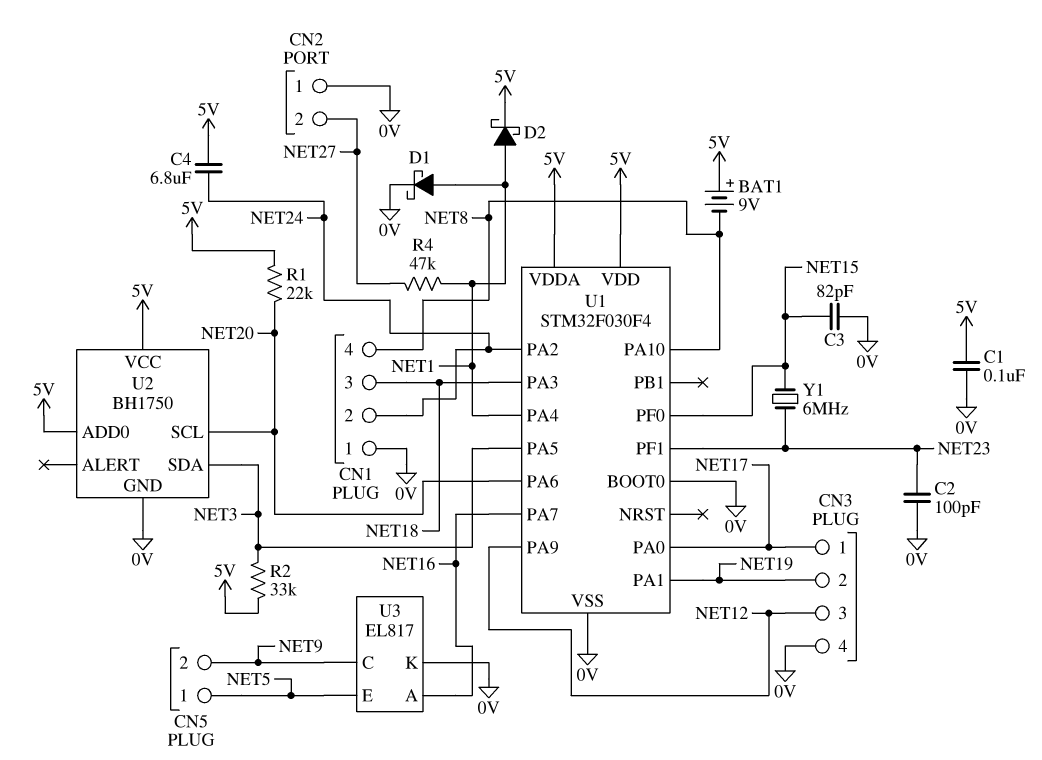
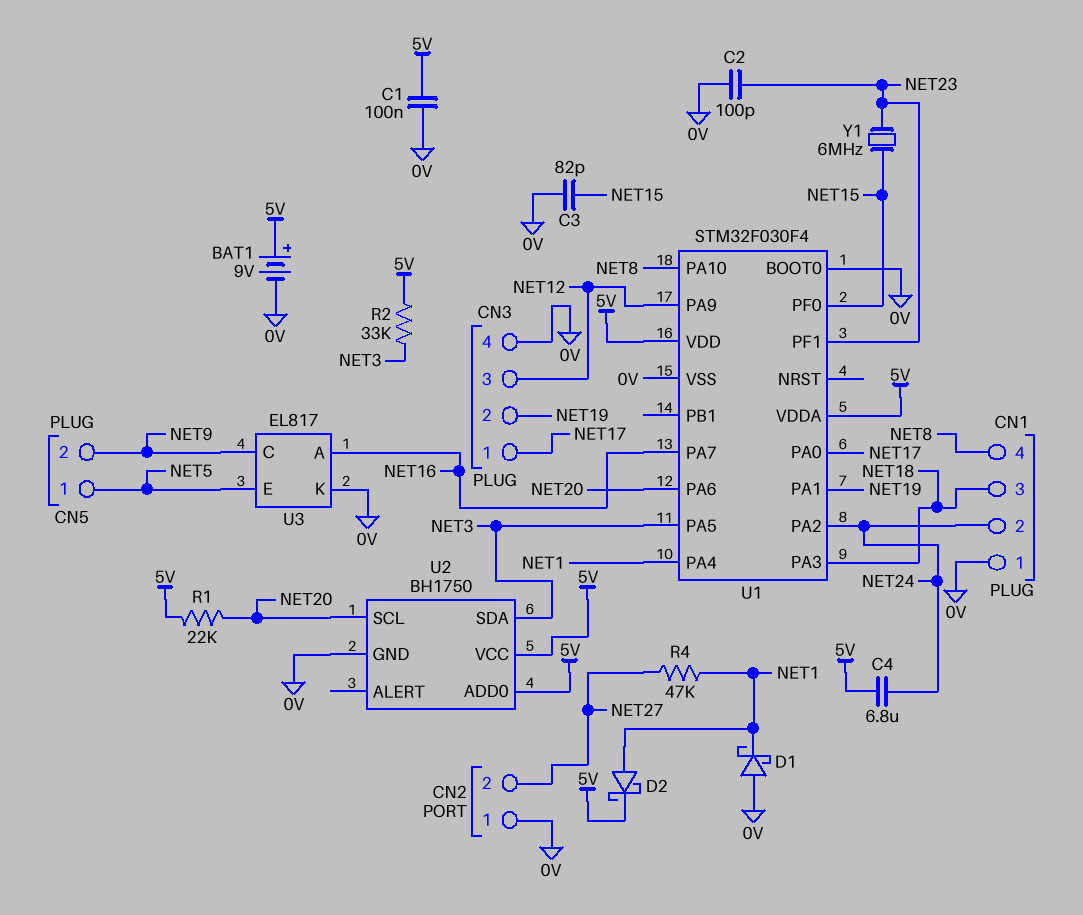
BAT1: 9V (plus 5V, minus NET8) -> 9V (plus 5V, minus 0V)
D1: schottky (A NET1, K 0V) -> schottky (A 0V, K NET1)

